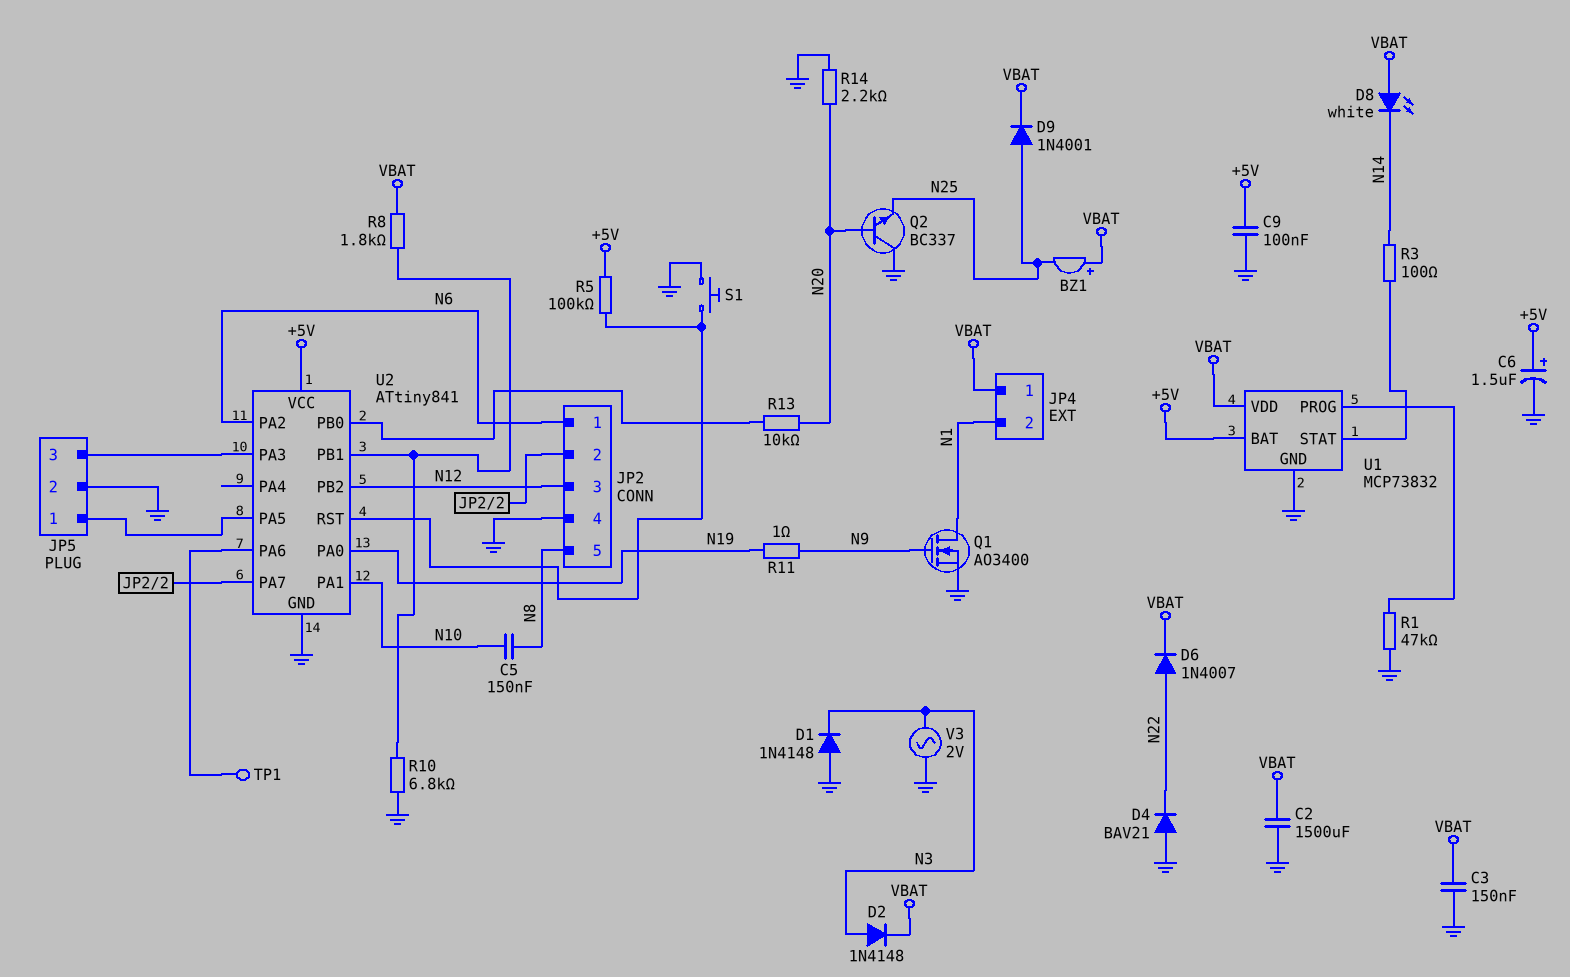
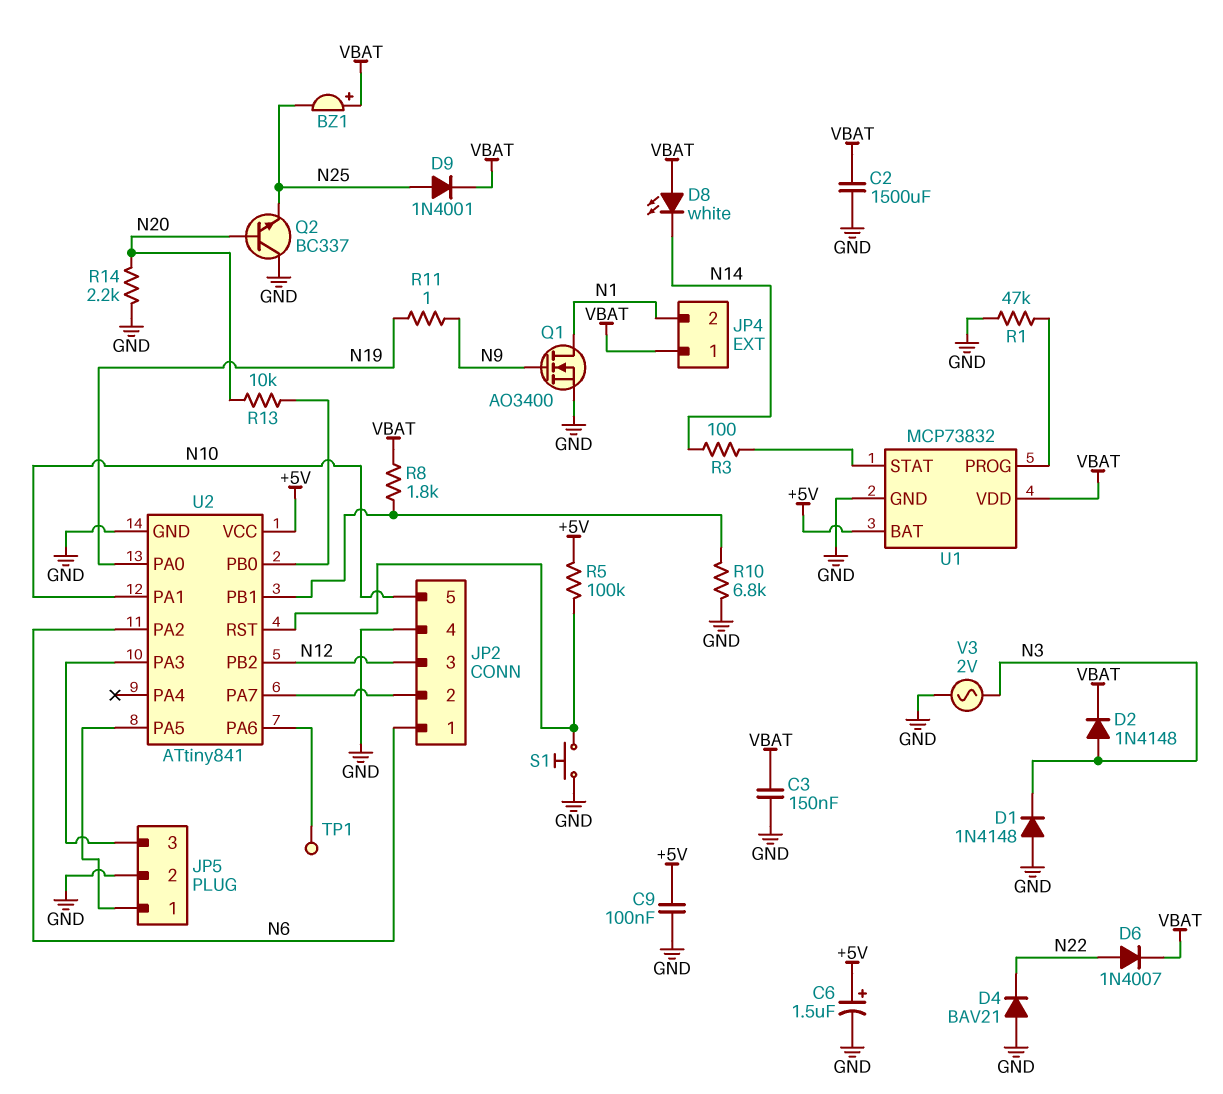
C5: 150nF (N8, N10) -> none
JP2 pin 5: N8 -> N10

